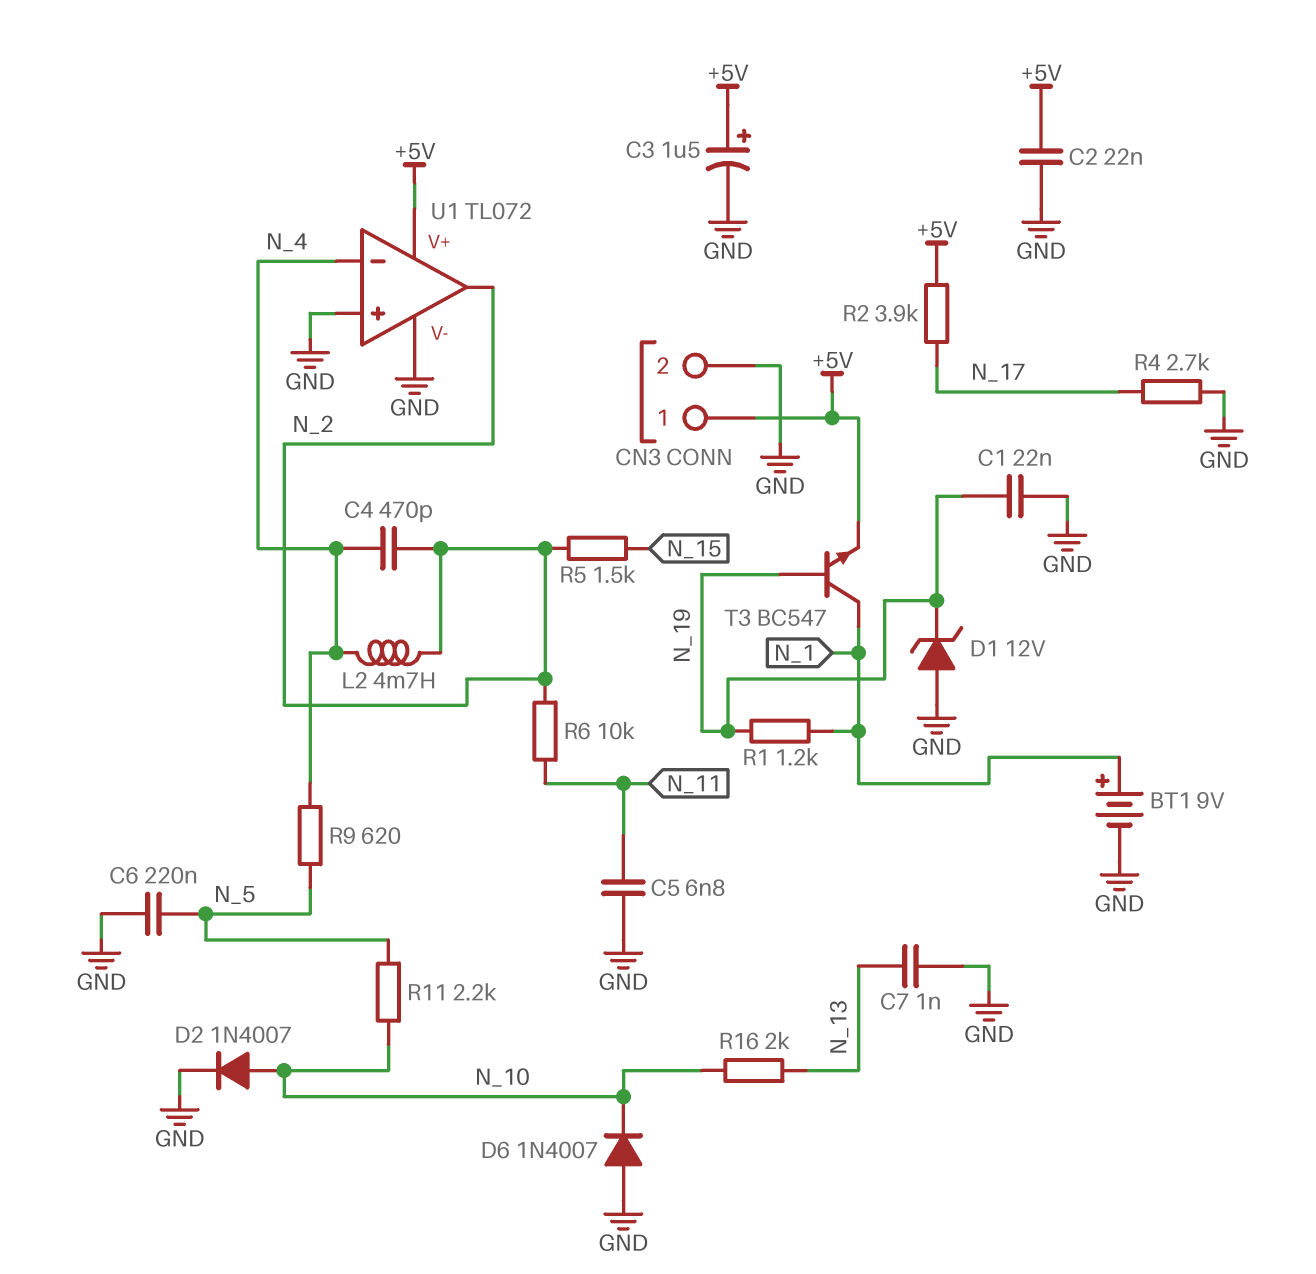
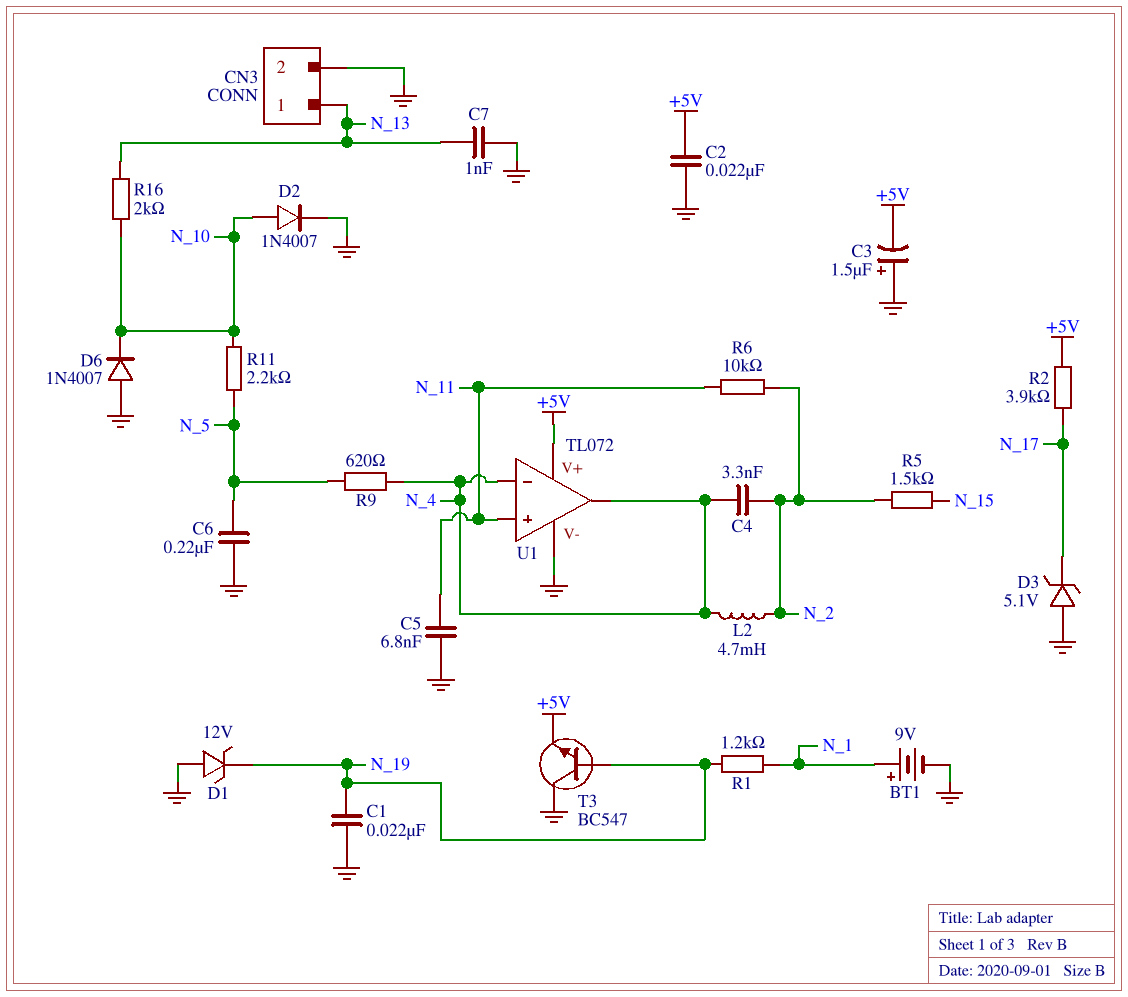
C3: 1.5uF (plus +5V, minus GND) -> 1.5uF (plus GND, minus +5V)
C4: 470pF (N_2, N_4) -> 3.3nF (N_2, N_4)
CN3 pin 1: +5V -> N_13
D3: none -> zener 5.1V (A GND, K N_17)
R4: 2.7k (GND, N_17) -> none
T3: NPN BC547 (B N_19, C N_1, E +5V) -> NPN BC547 (B N_19, C GND, E +5V)
U1 pin in+: GND -> N_11
U1 pin out: N_2 -> N_4

